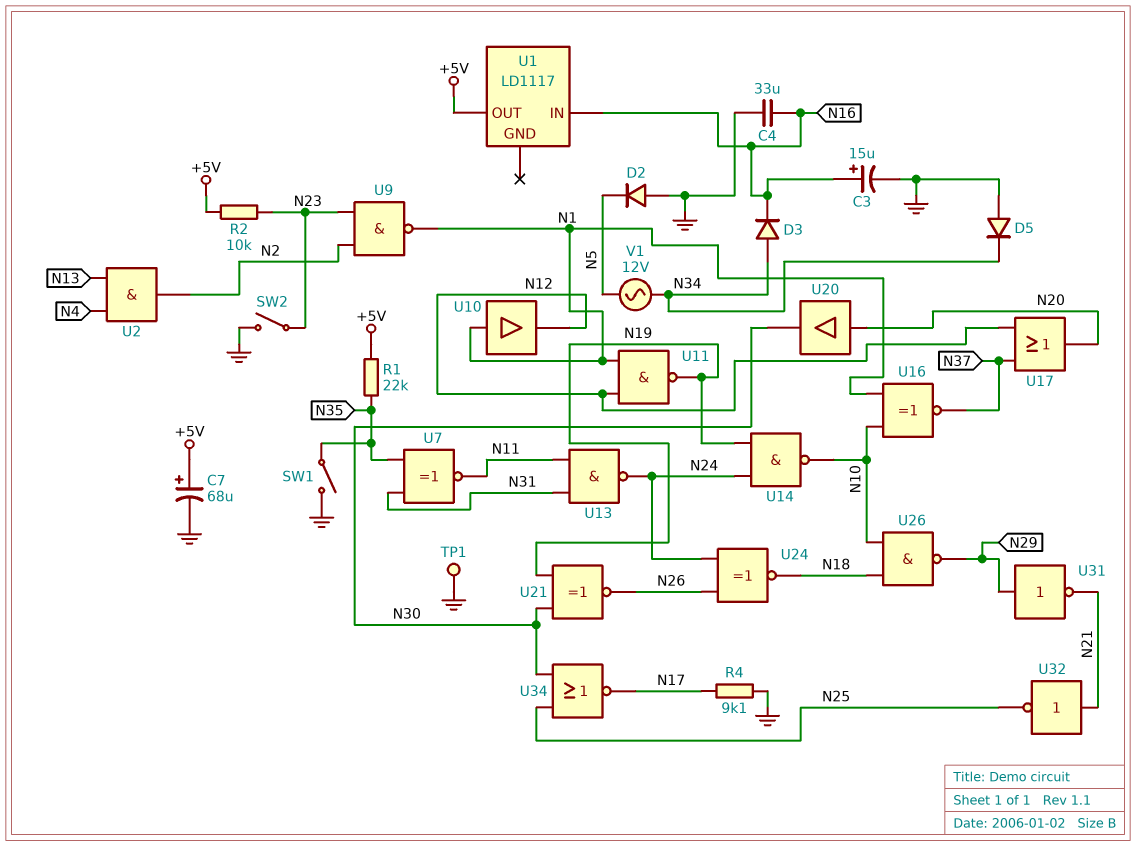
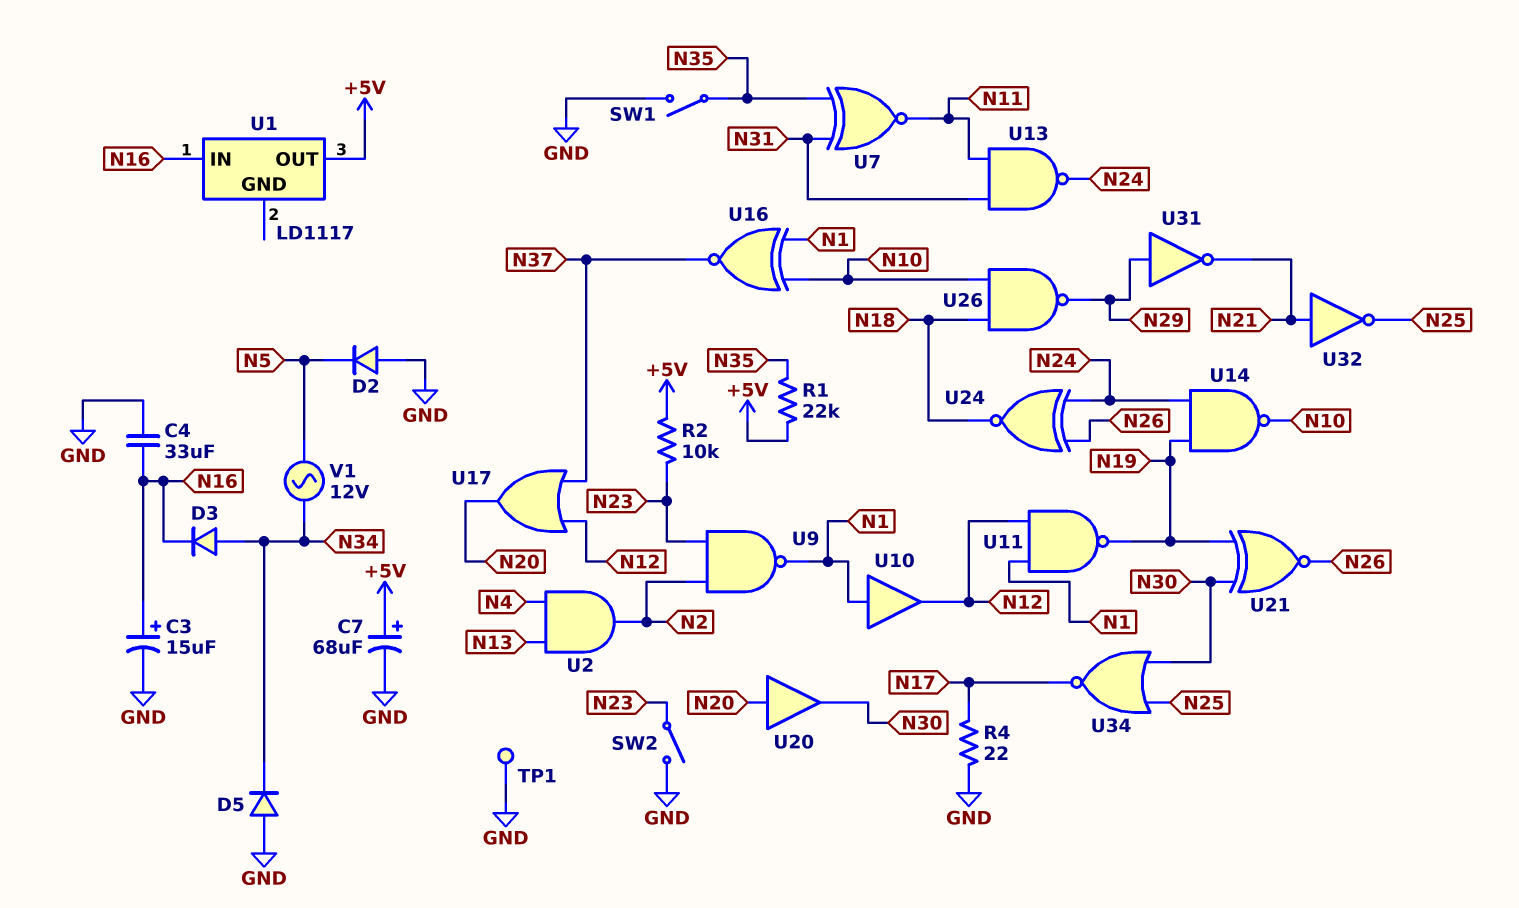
R4: 9.1k (GND, N17) -> 22 (GND, N17)

